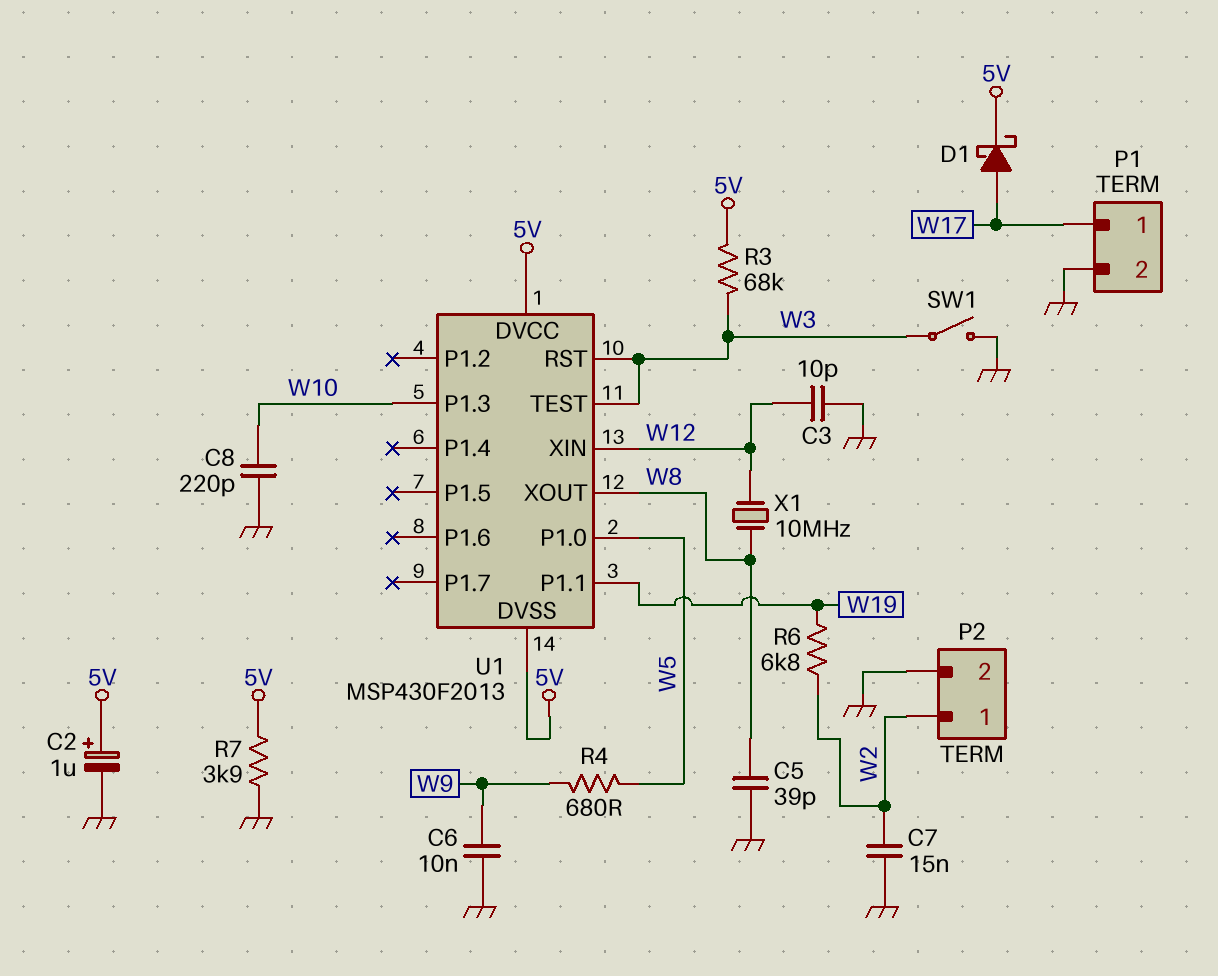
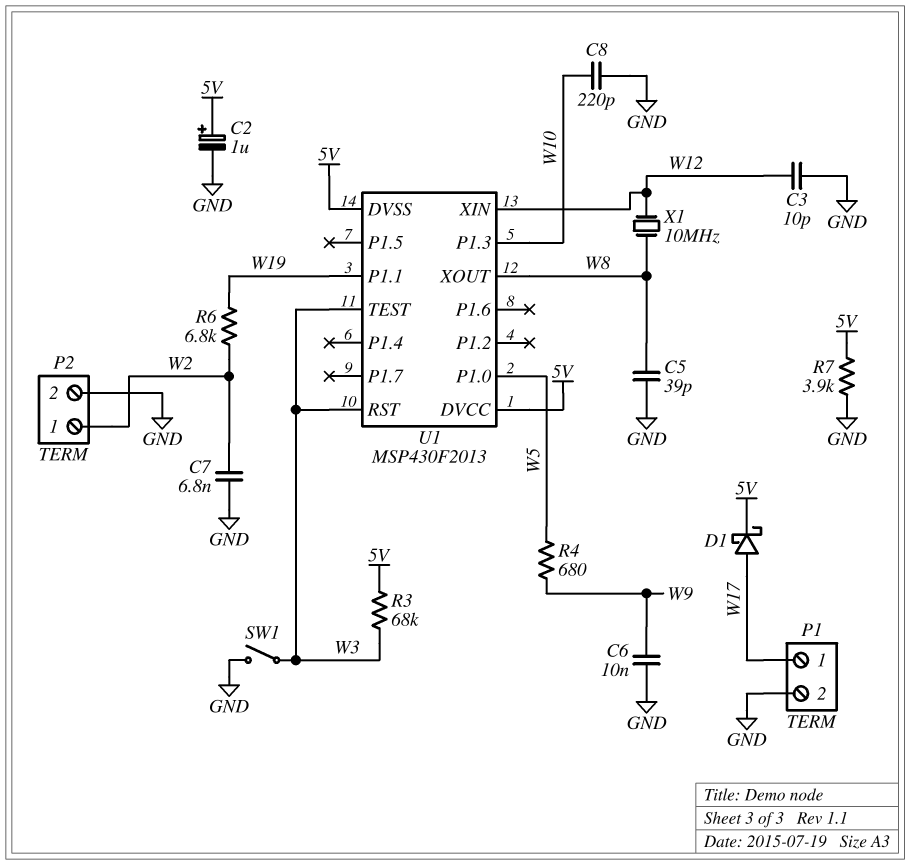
C7: 15nF (GND, W2) -> 6.8nF (GND, W2)

